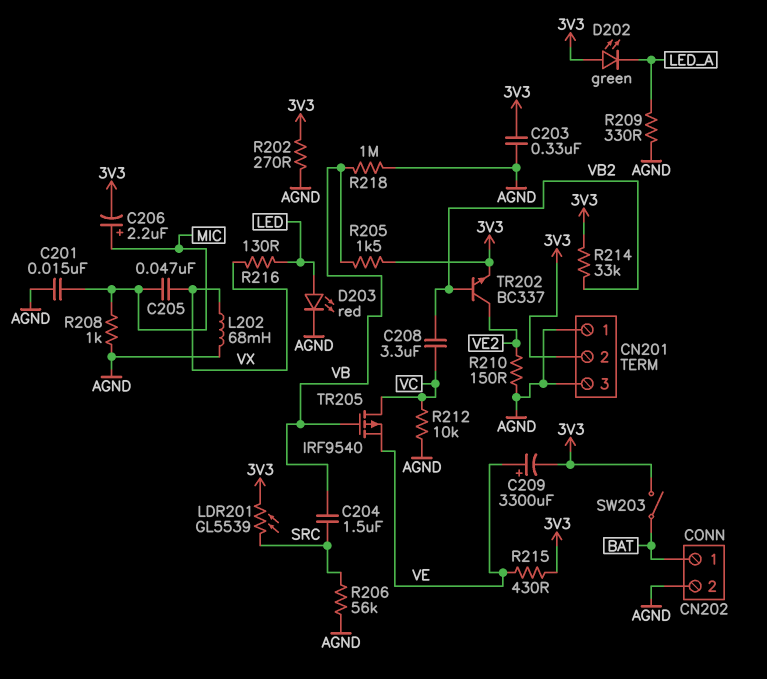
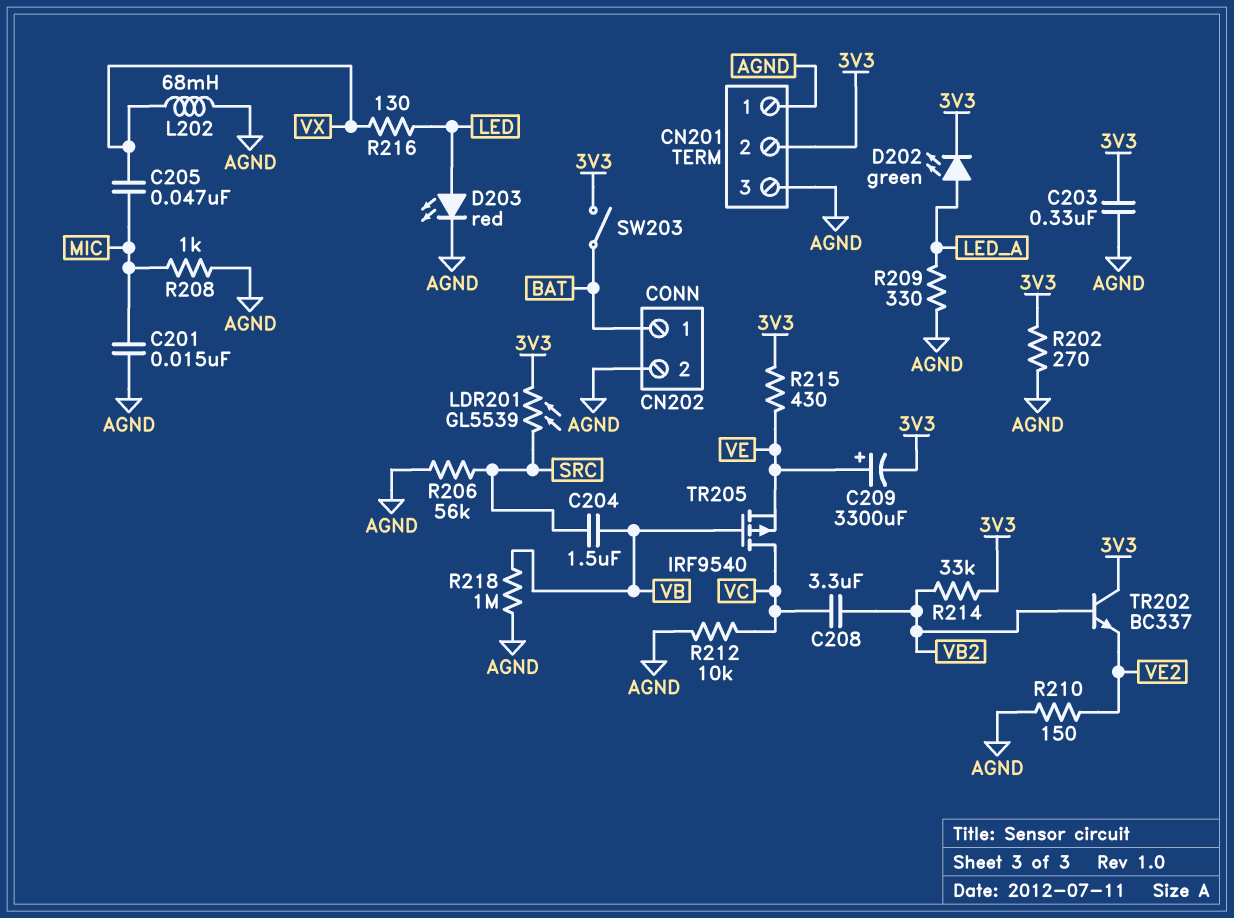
C206: 2.2uF (plus MIC, minus 3V3) -> none
D202: LED green (A 3V3, K LED_A) -> LED green (A LED_A, K 3V3)
R205: 1.5k (3V3, VB) -> none
TR202: NPN BC337 (B VB2, C VE2, E 3V3) -> NPN BC337 (B VB2, C 3V3, E VE2)

